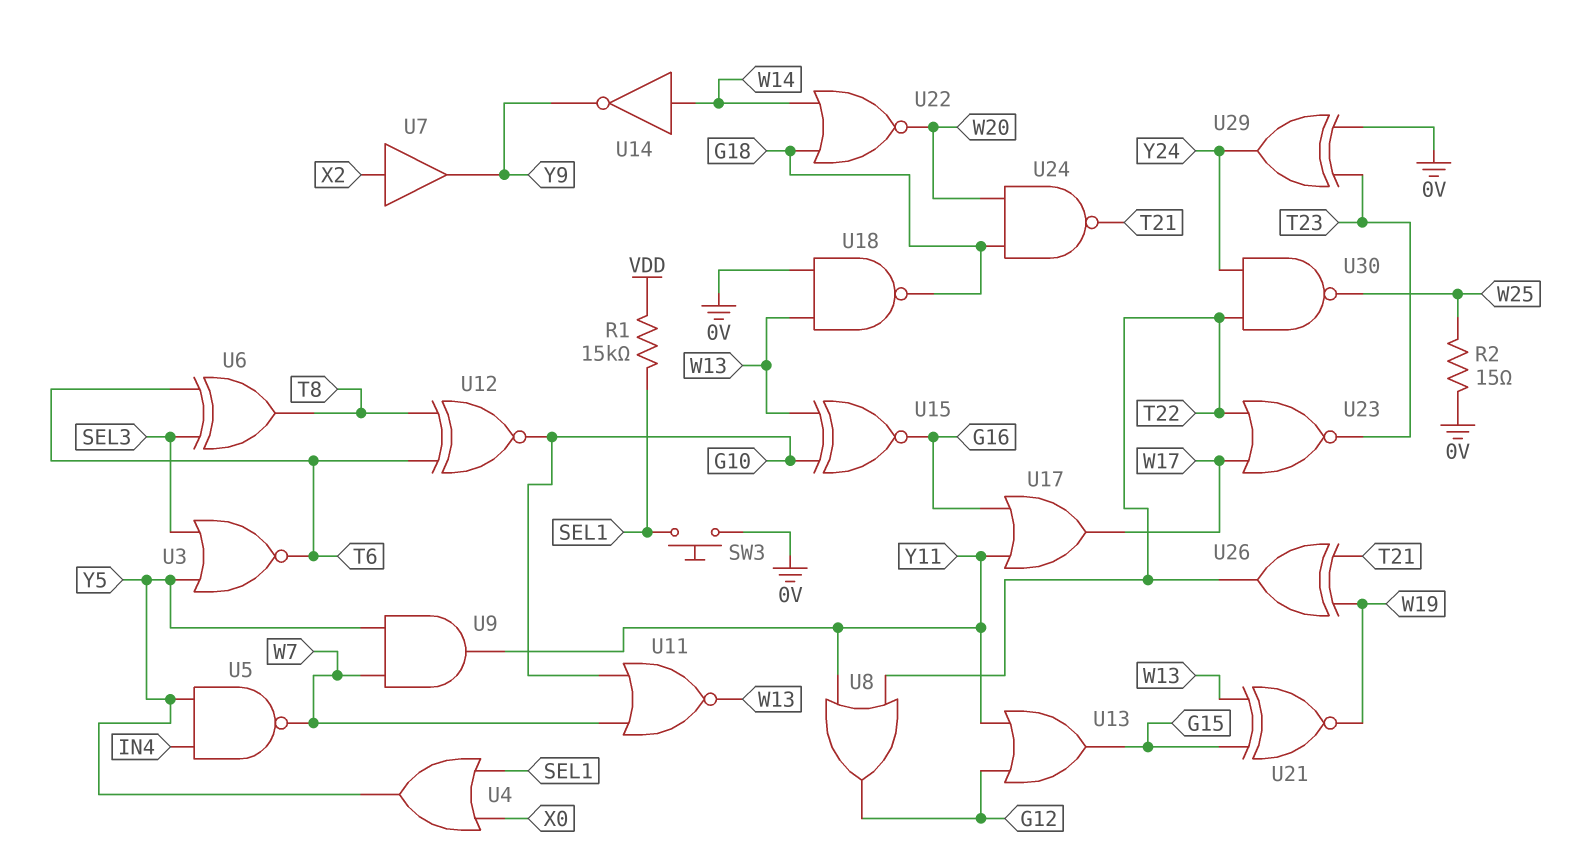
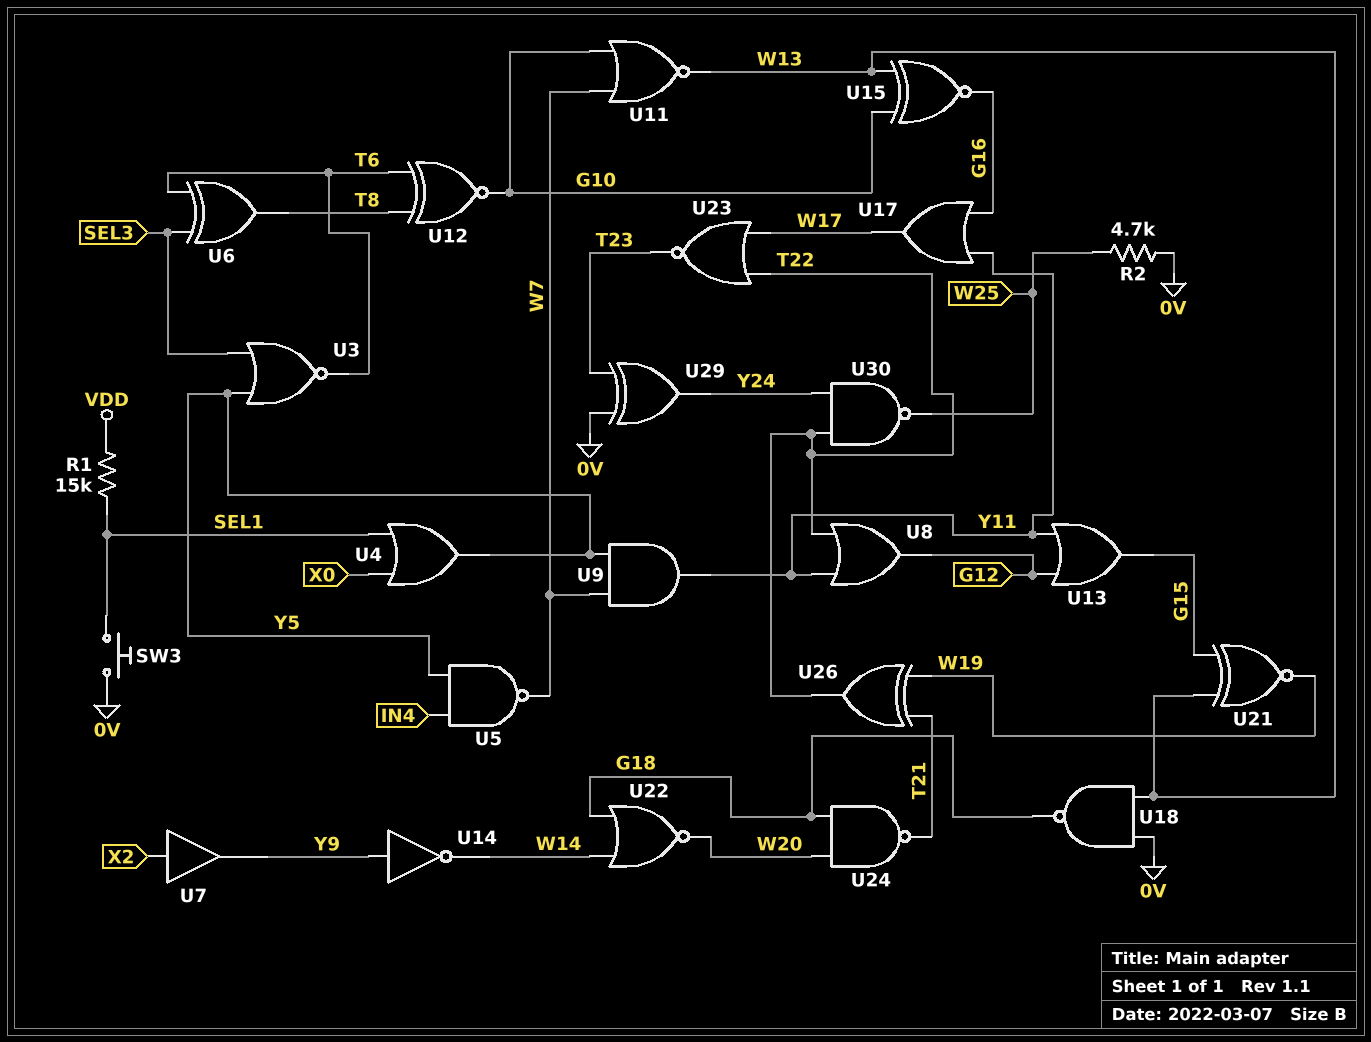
R2: 15 (0V, W25) -> 4.7k (0V, W25)
U14: NOT (in W14, out Y9) -> NOT (in Y9, out W14)

